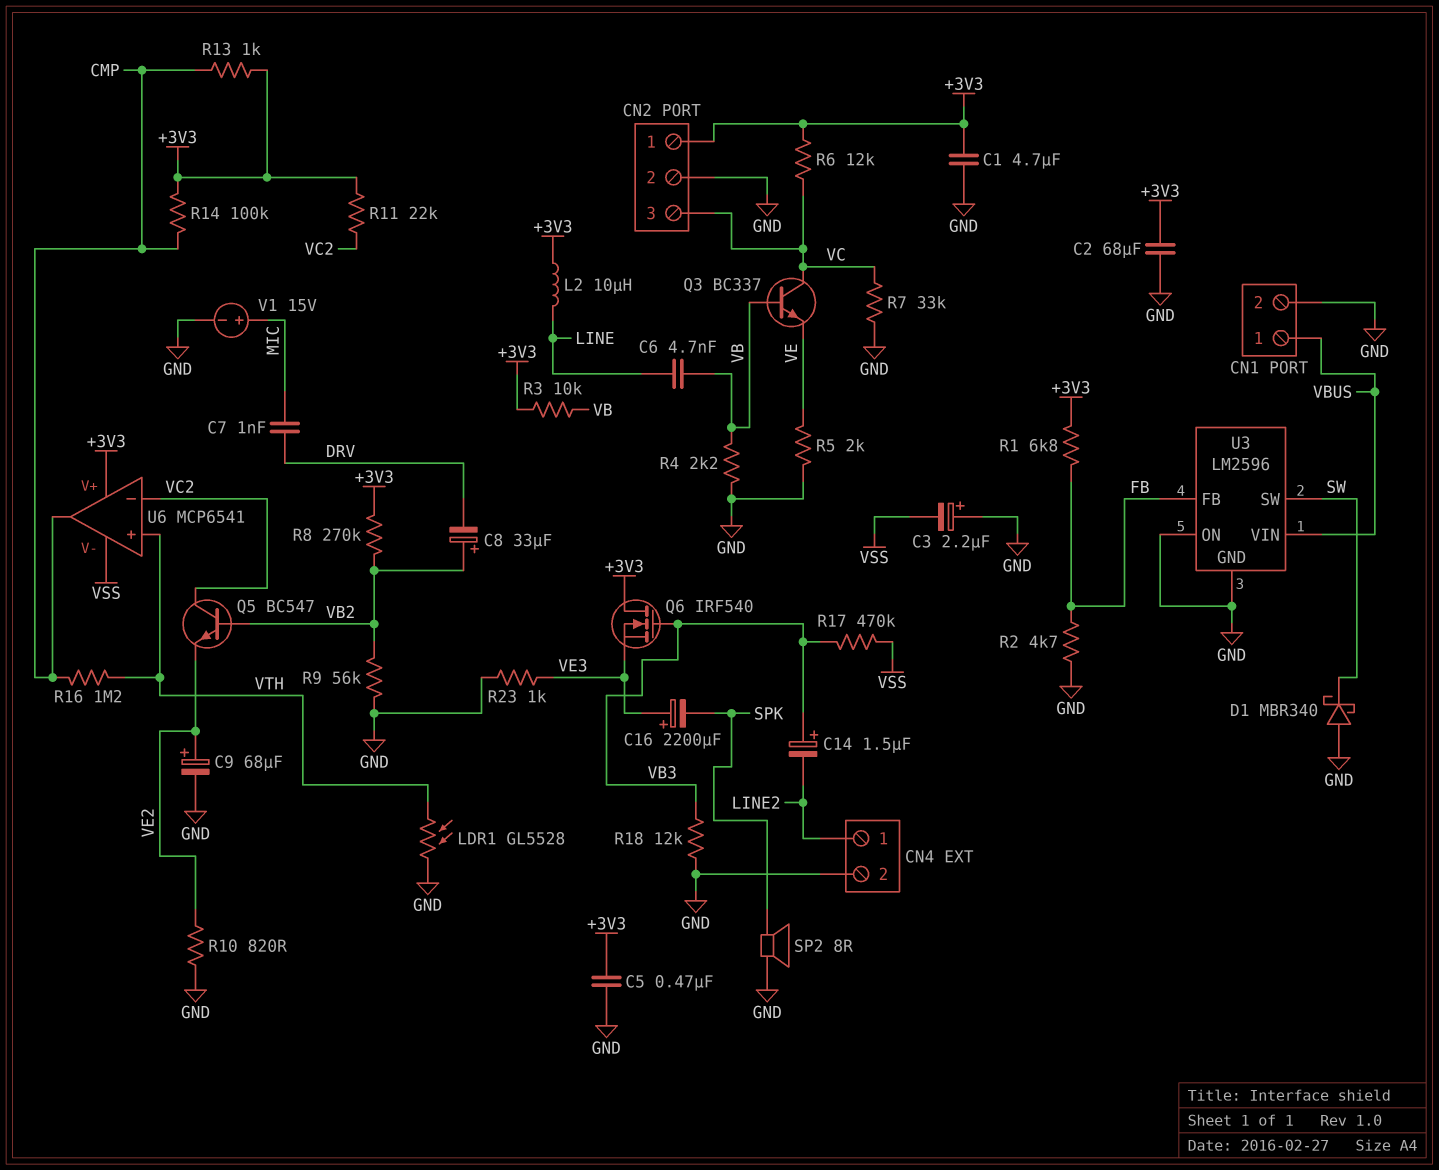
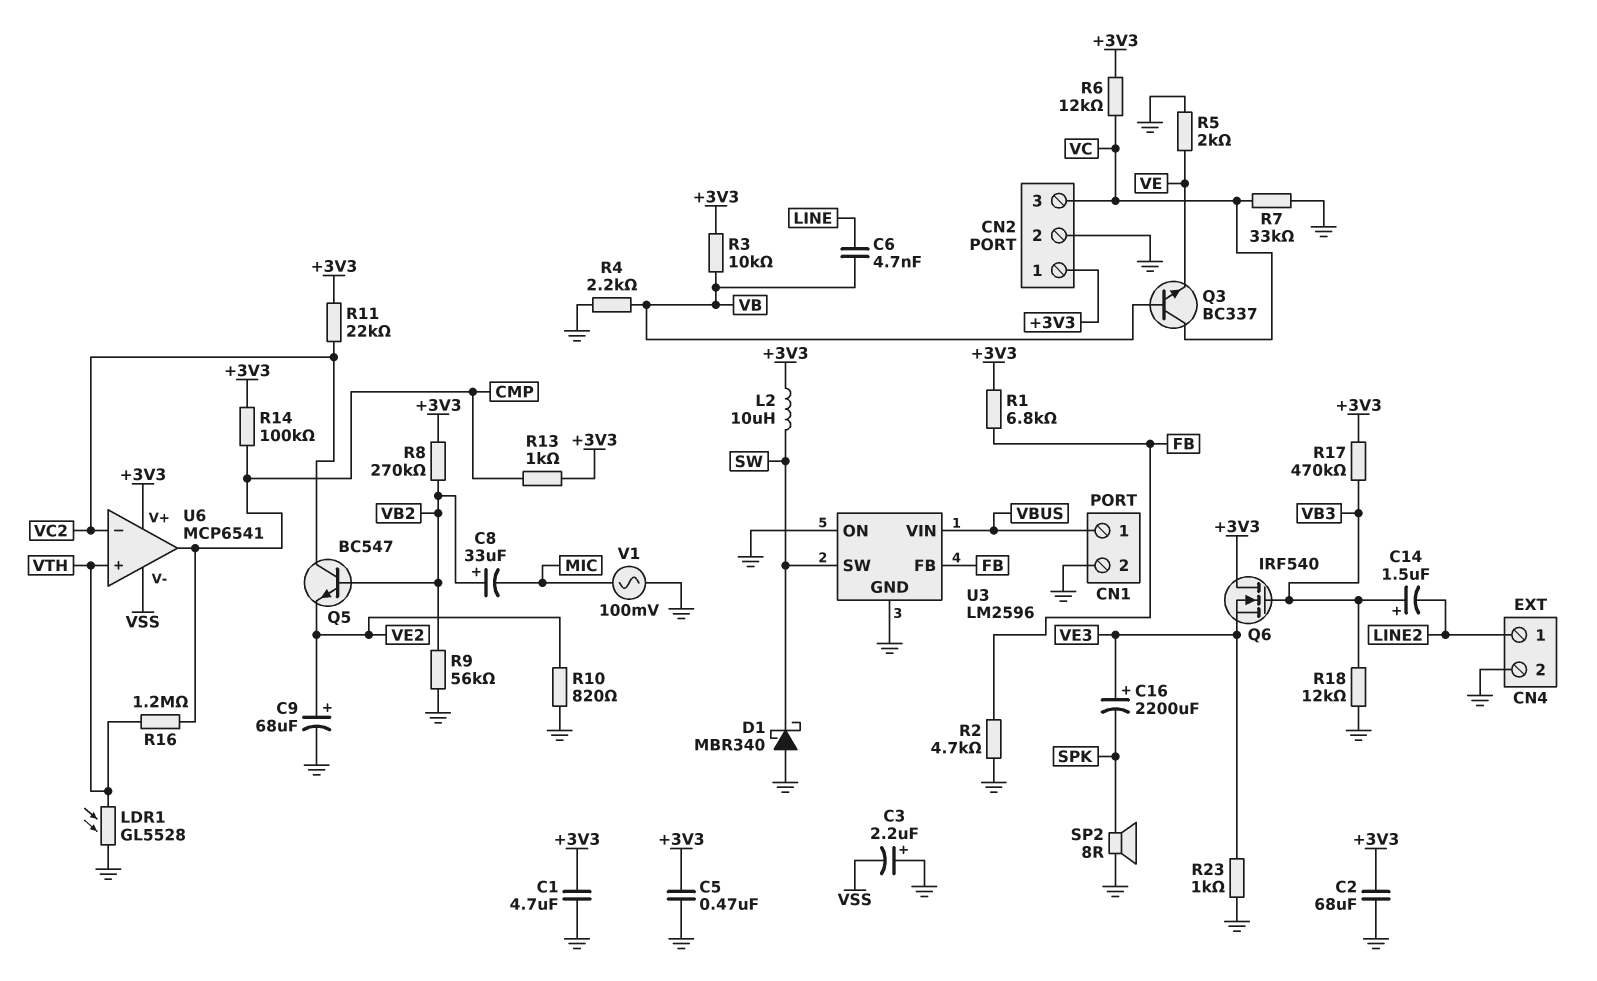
C7: 1nF (DRV, MIC) -> none
C8: 33uF (plus VB2, minus DRV) -> 33uF (plus VB2, minus MIC)
L2: 10uH (+3V3, LINE) -> 10uH (+3V3, SW)
R17: 470k (VB3, VSS) -> 470k (+3V3, VB3)
V1: 15V (plus MIC, minus GND) -> AC 100mV (GND, MIC)

